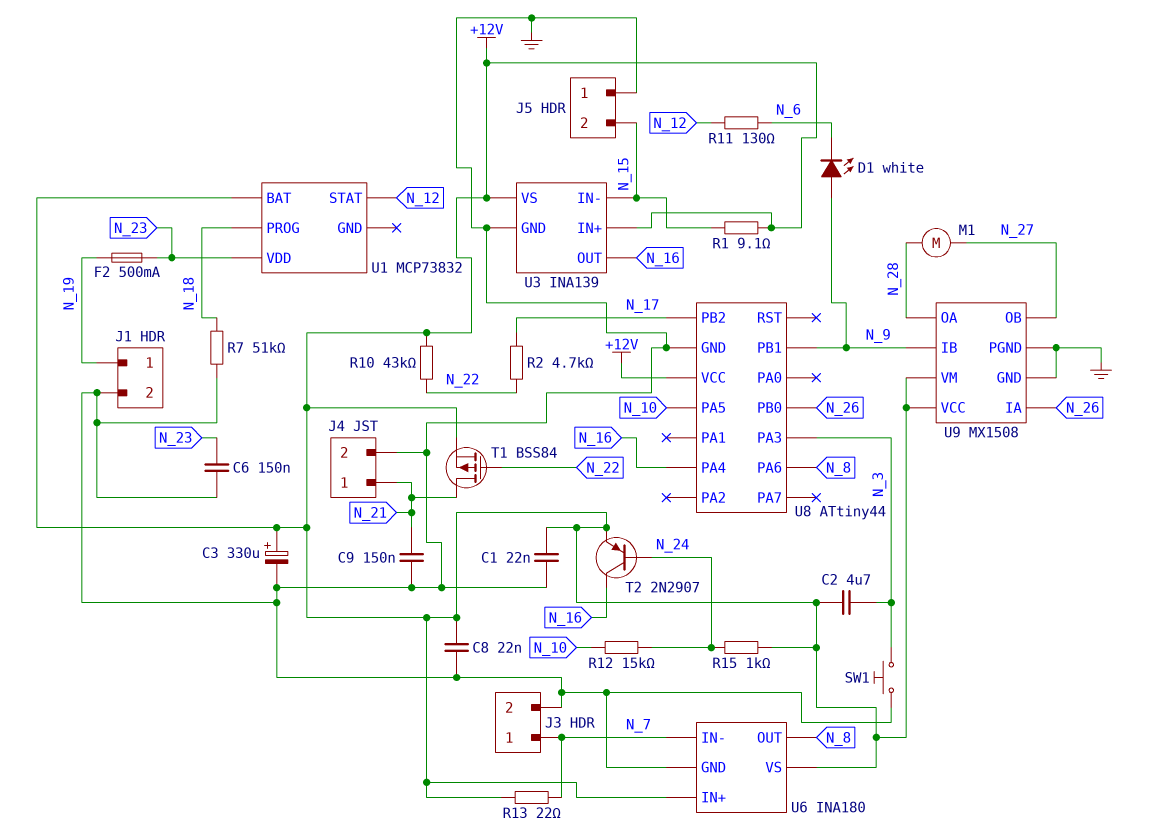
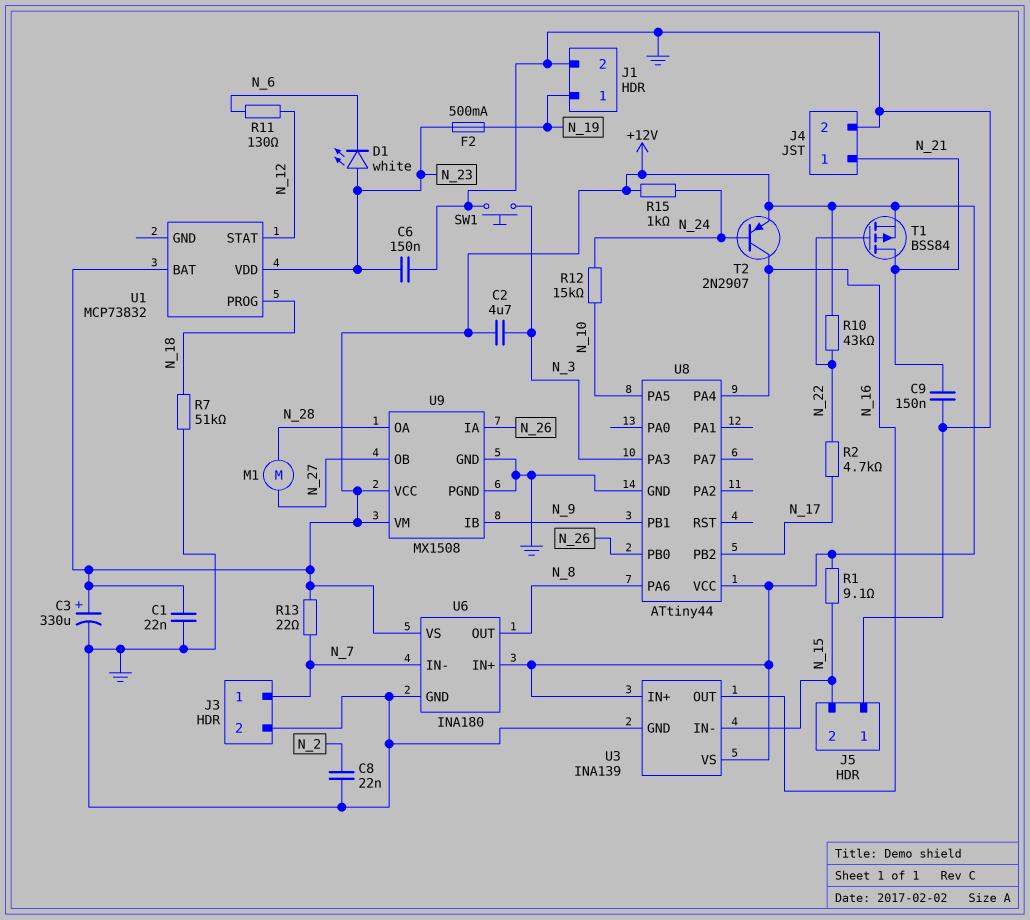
C8: 22nF (+12V, GND) -> 22nF (GND, N_2)
D1: LED white (A N_9, K N_6) -> LED white (A N_23, K N_6)

